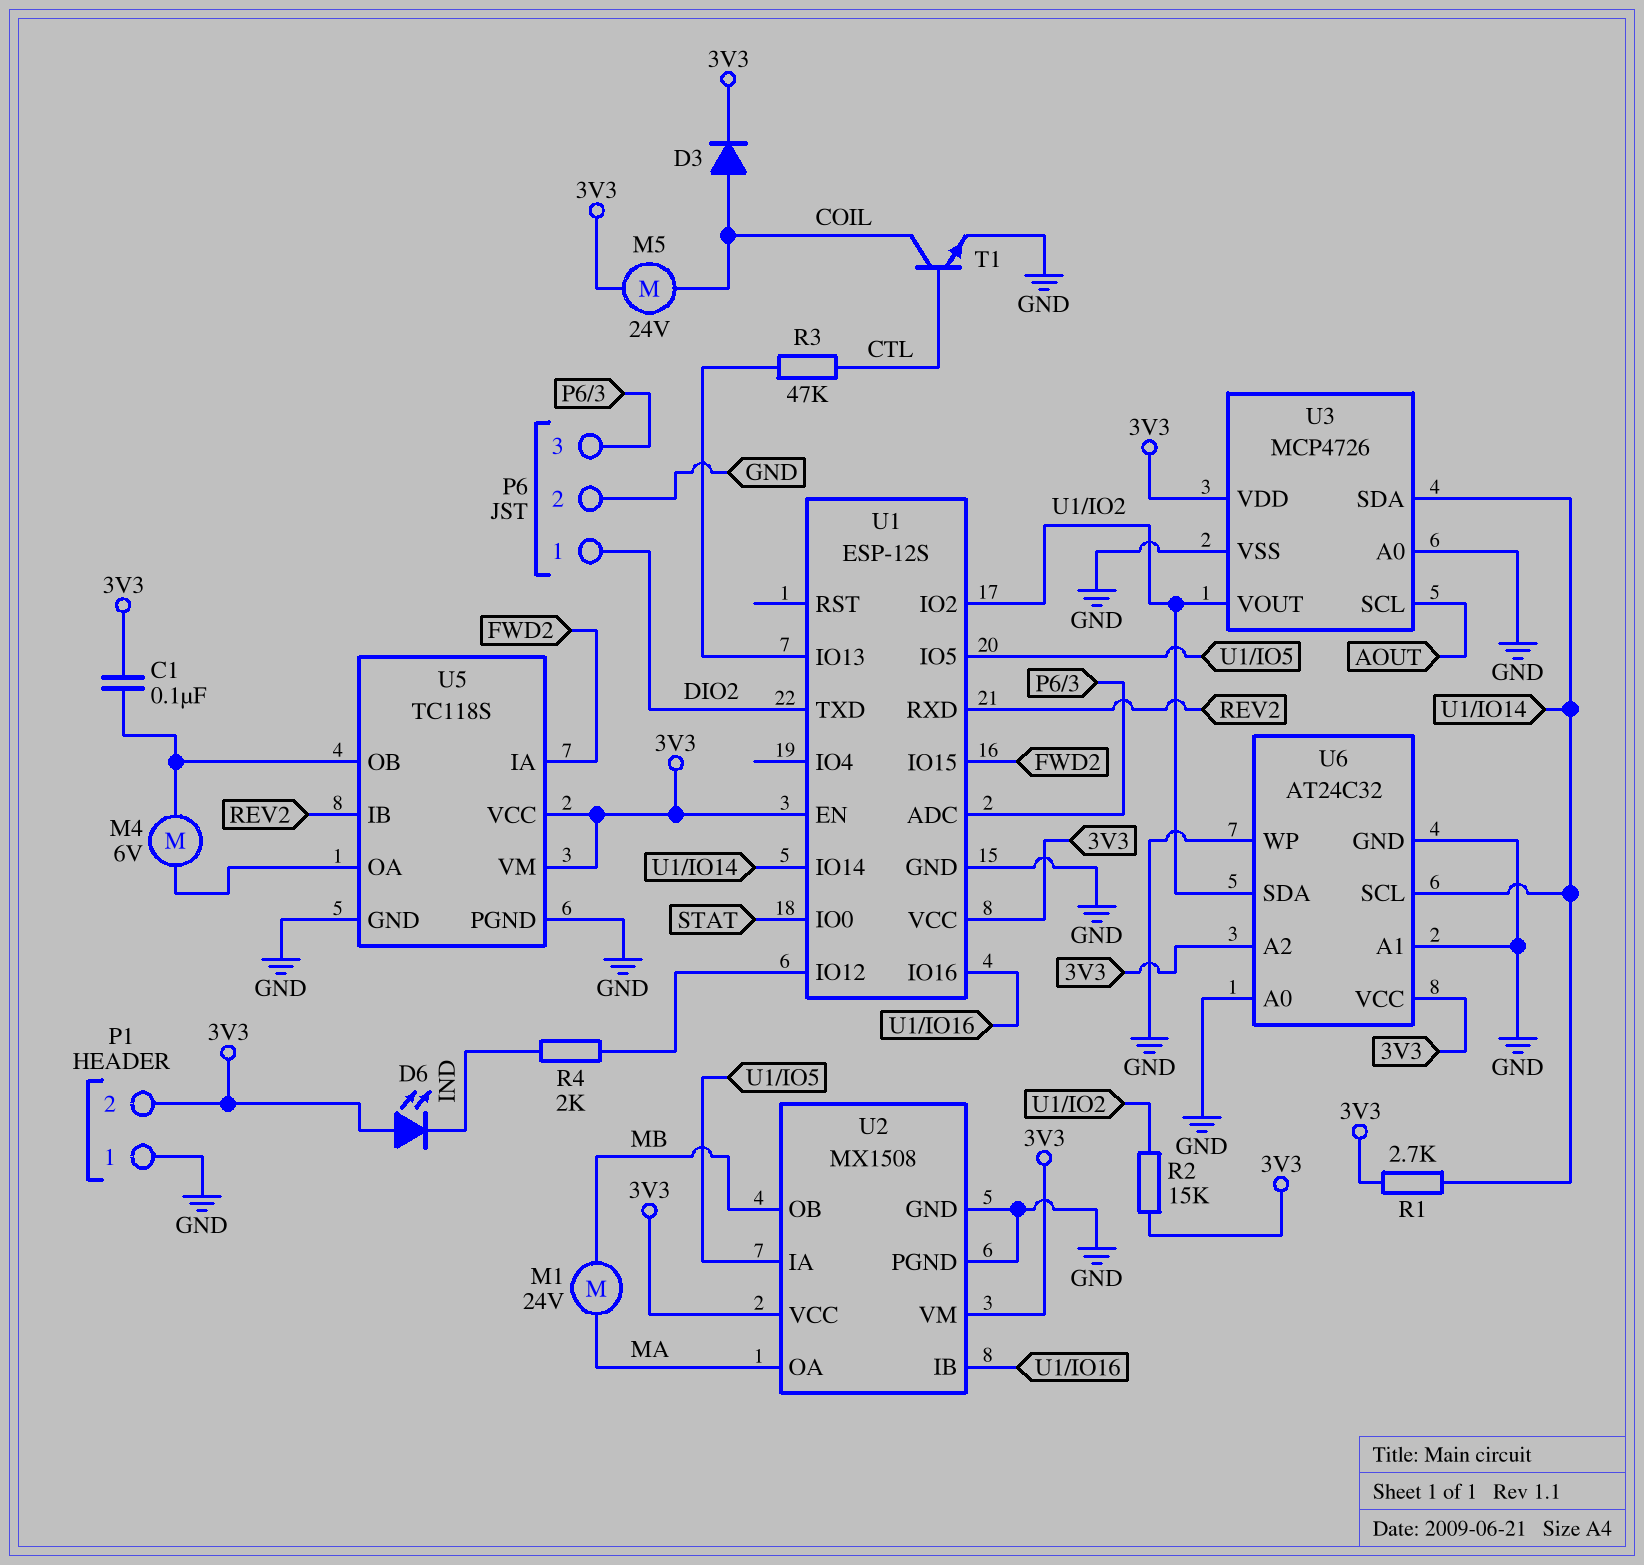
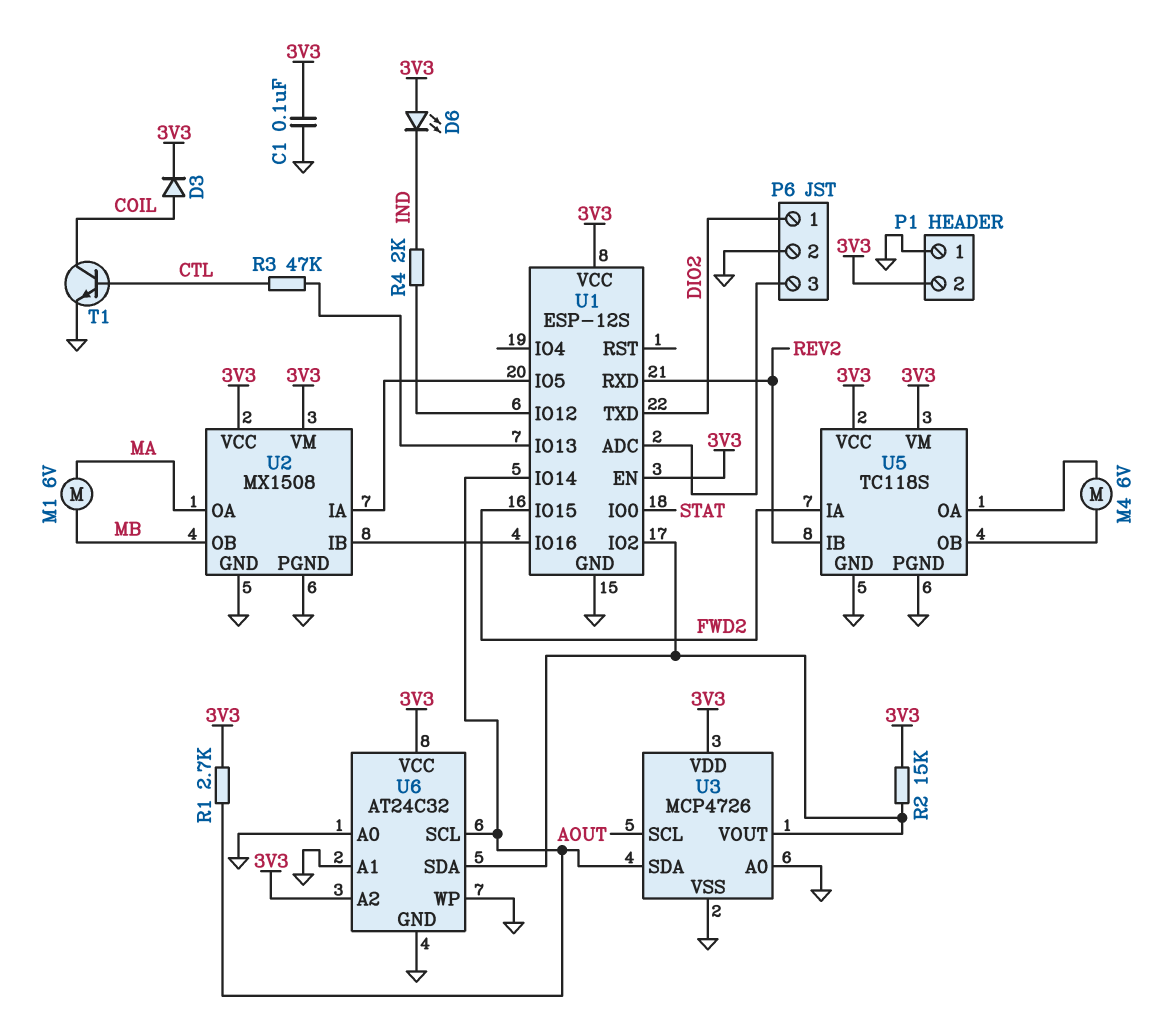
C1: 100nF (3V3, U5/OB) -> 100nF (3V3, GND)
M1: motor 24V (MA, MB) -> motor 6V (MA, MB)
M5: motor 24V (3V3, COIL) -> none

